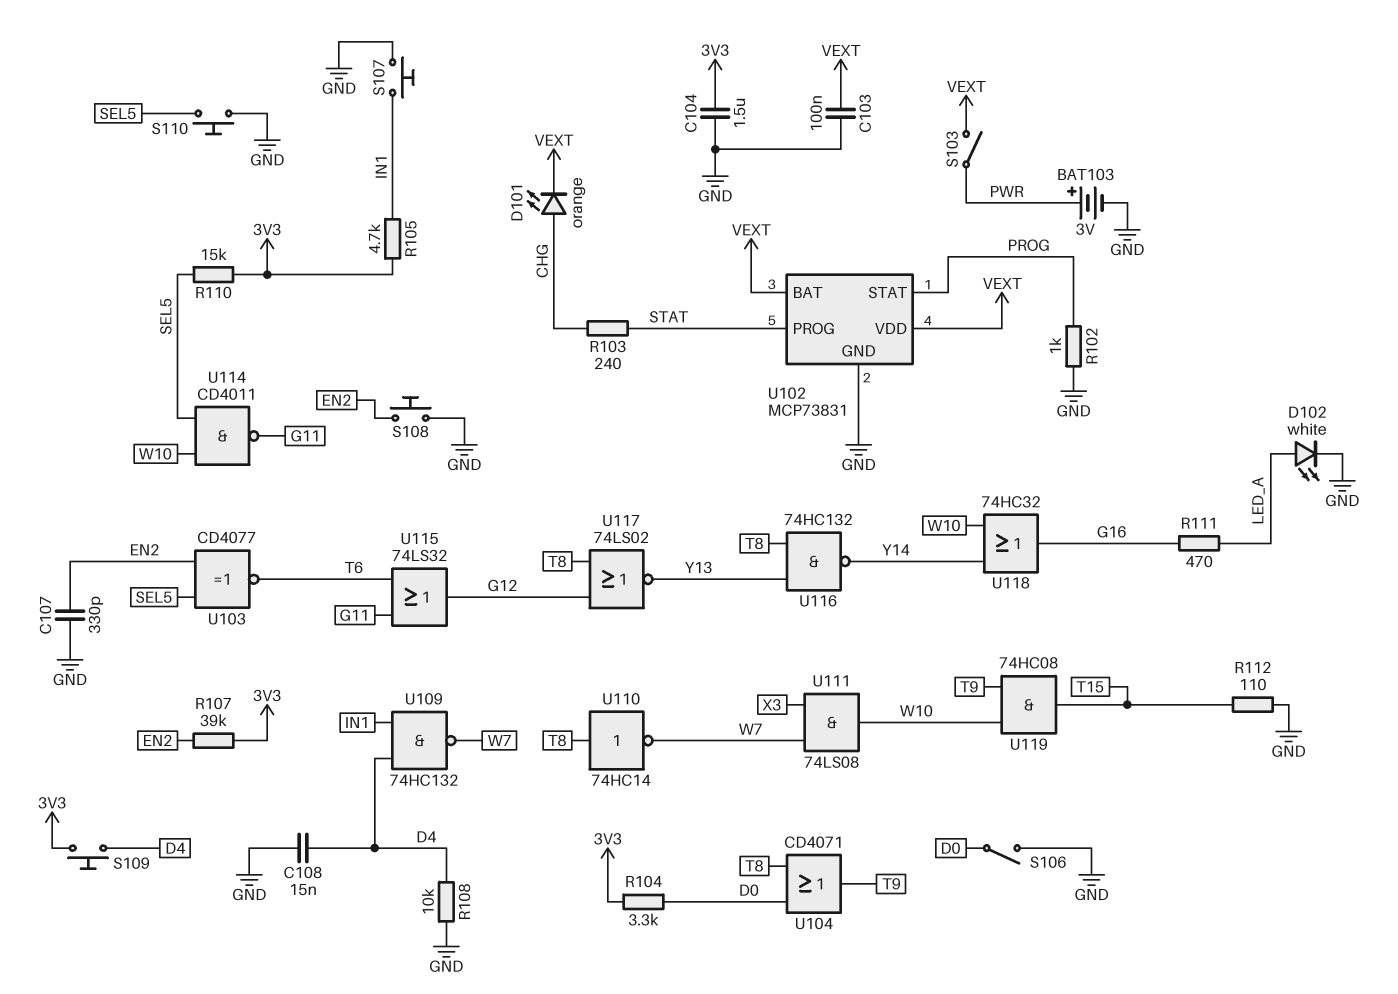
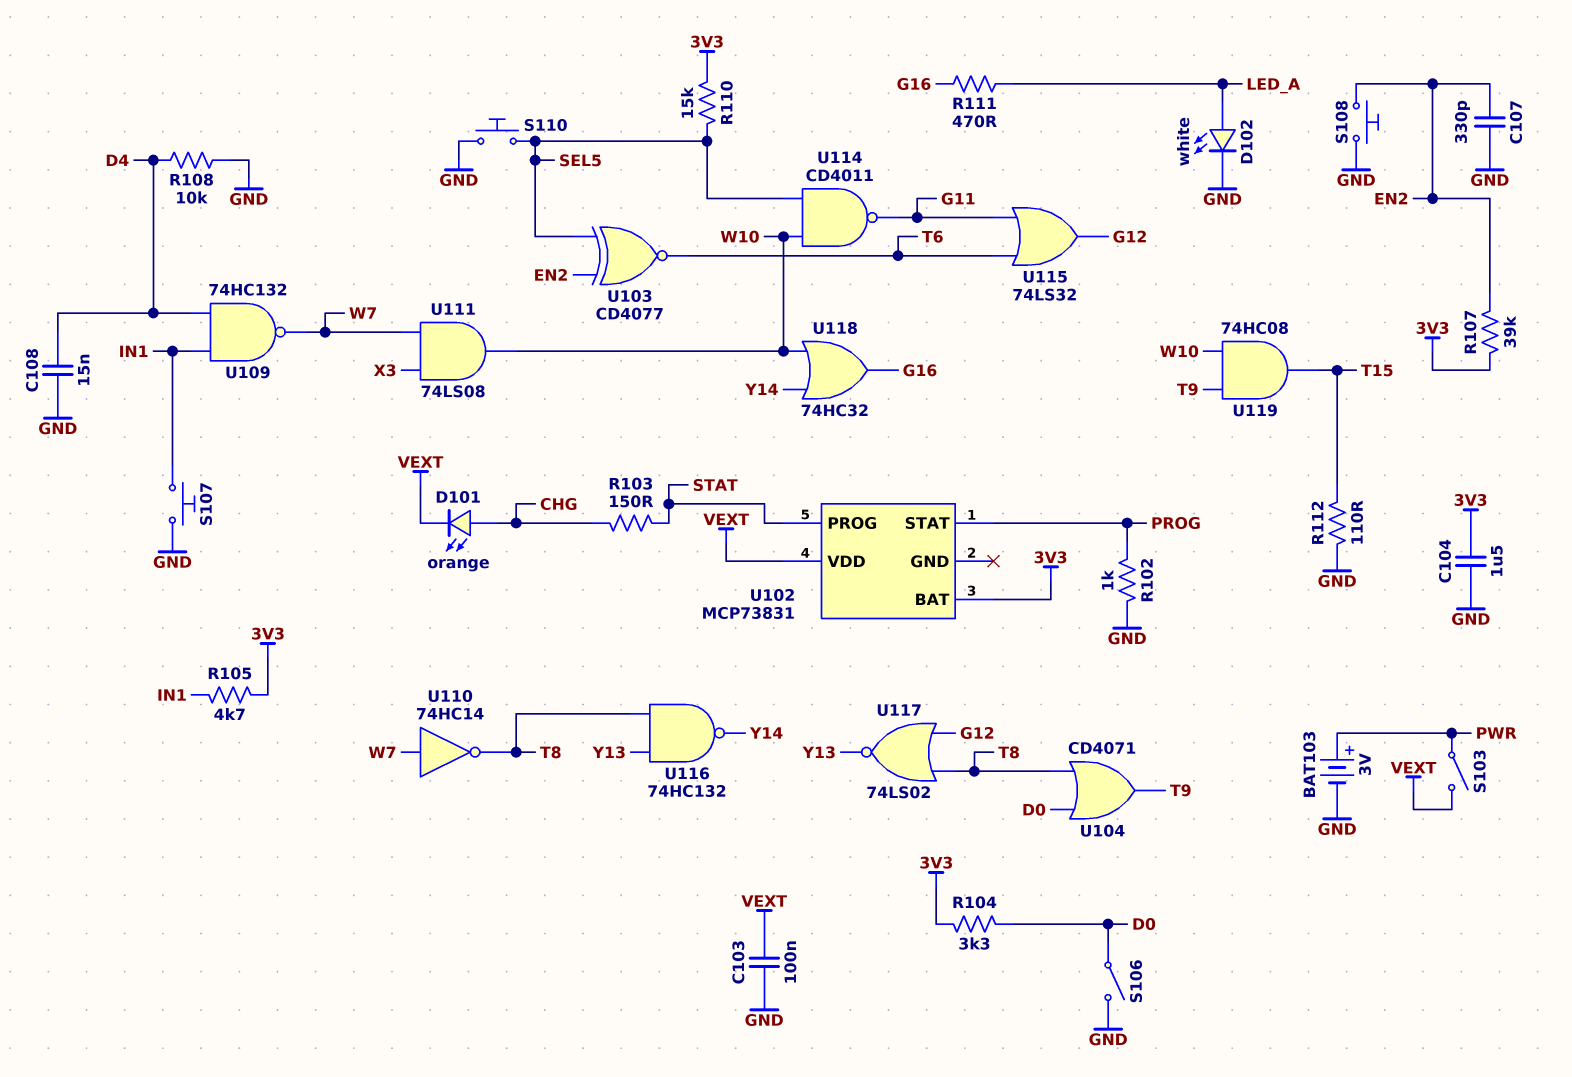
R103: 240 (CHG, STAT) -> 150 (CHG, STAT)
S109: button (3V3, D4) -> none
U102 pin BAT: VEXT -> 3V3
U102 pin GND: GND -> none
U110: NOT 74HC14 (in T8, out W7) -> NOT 74HC14 (in W7, out T8)

